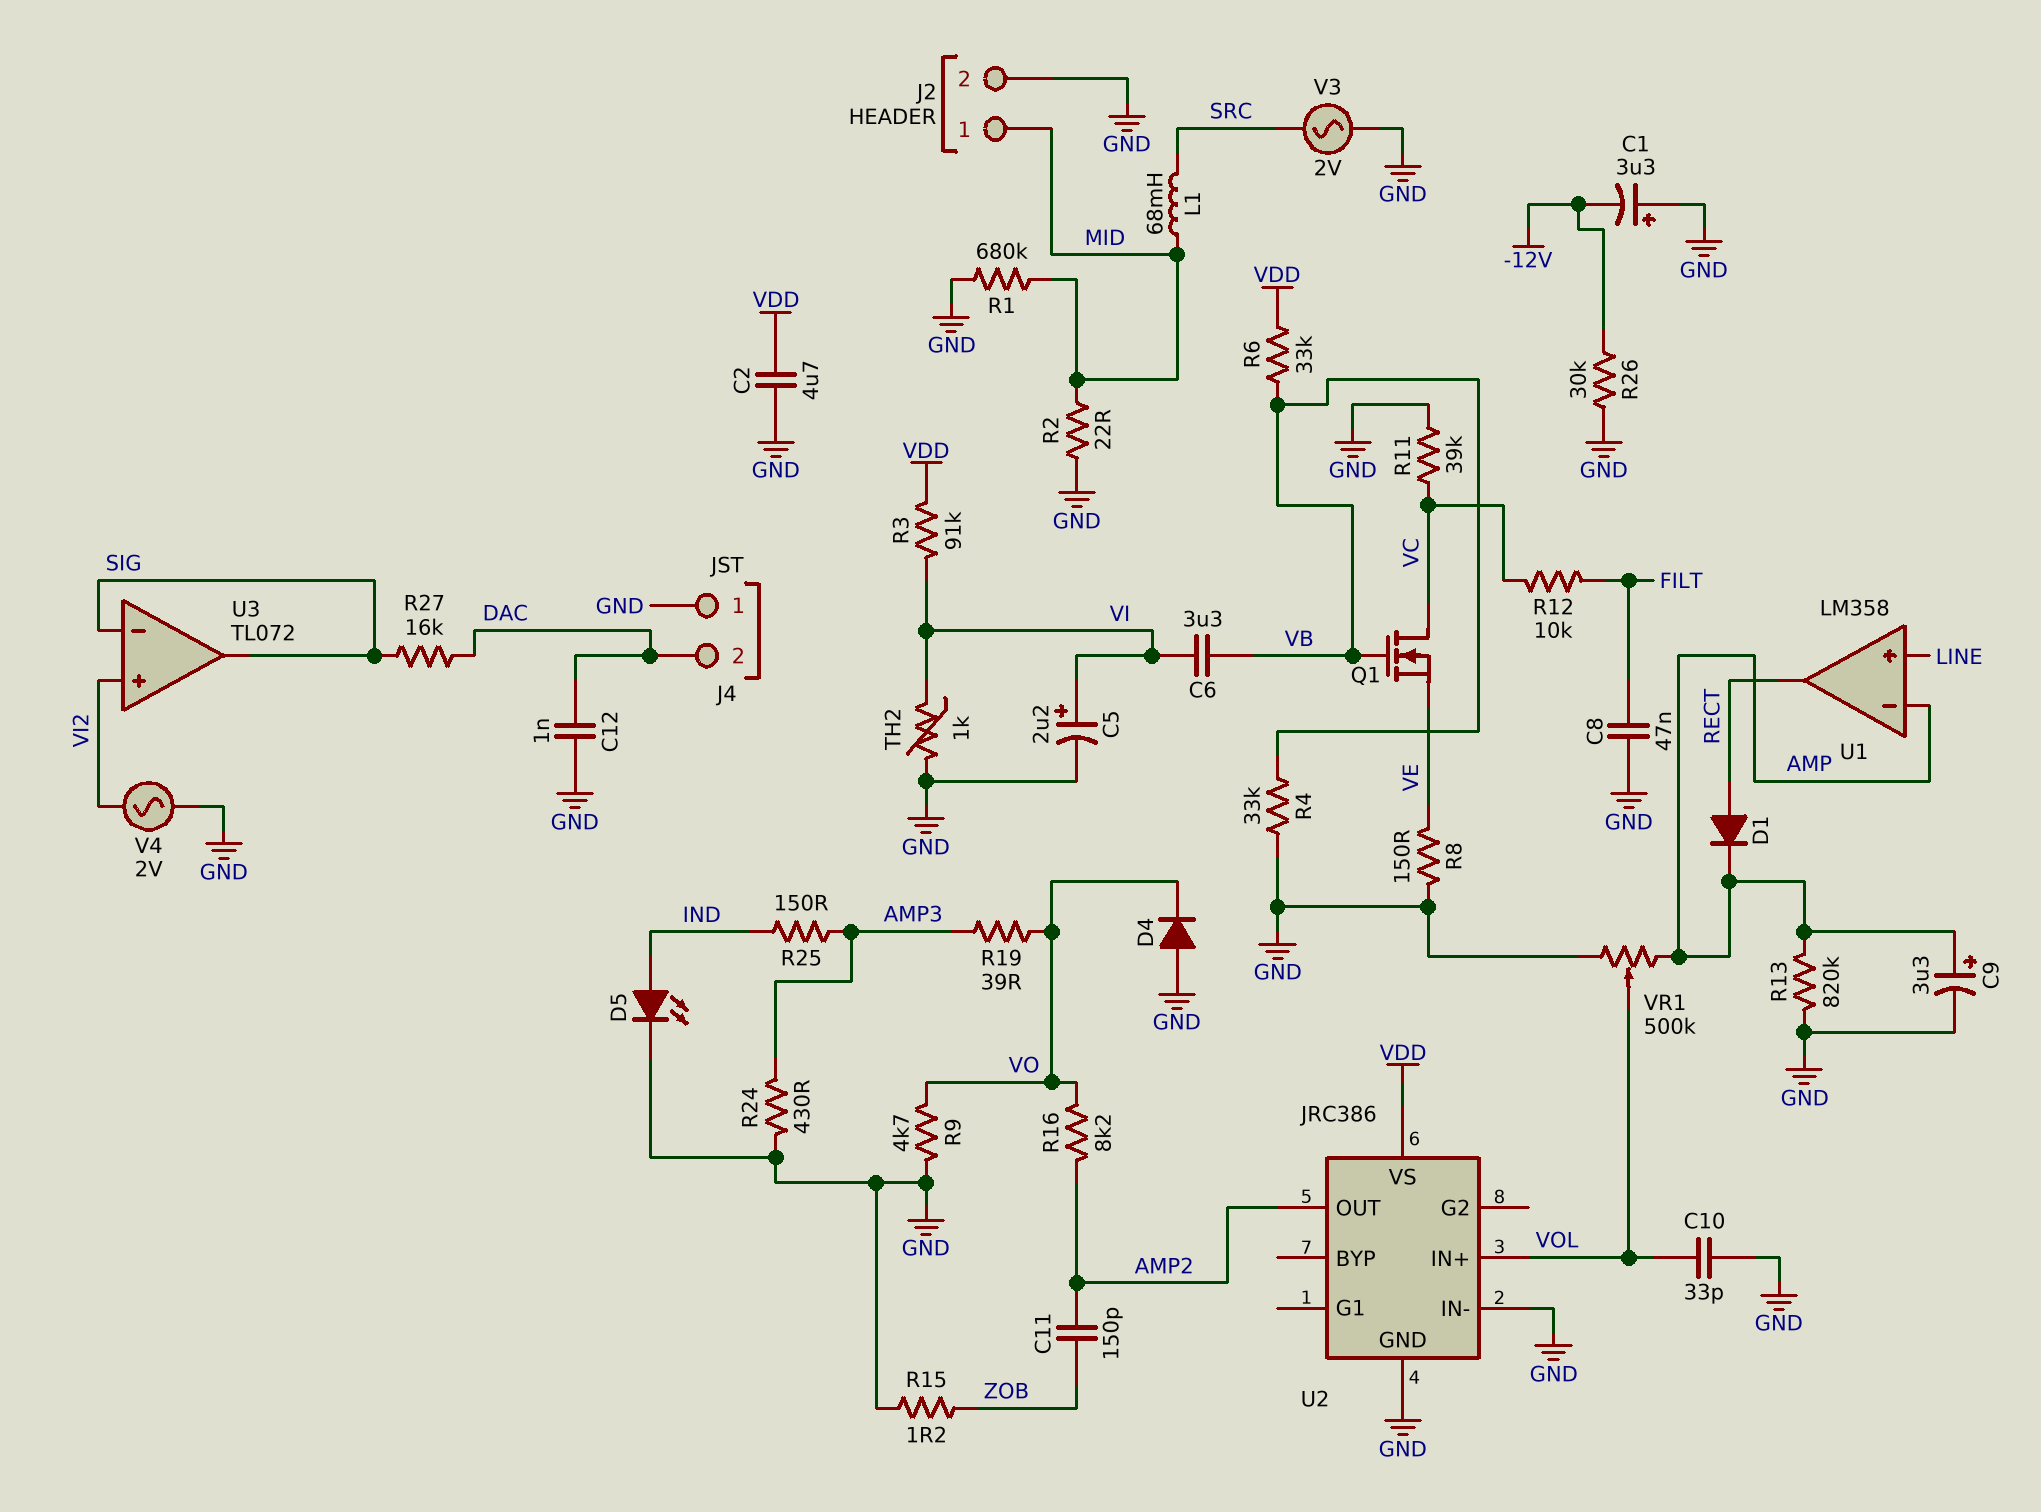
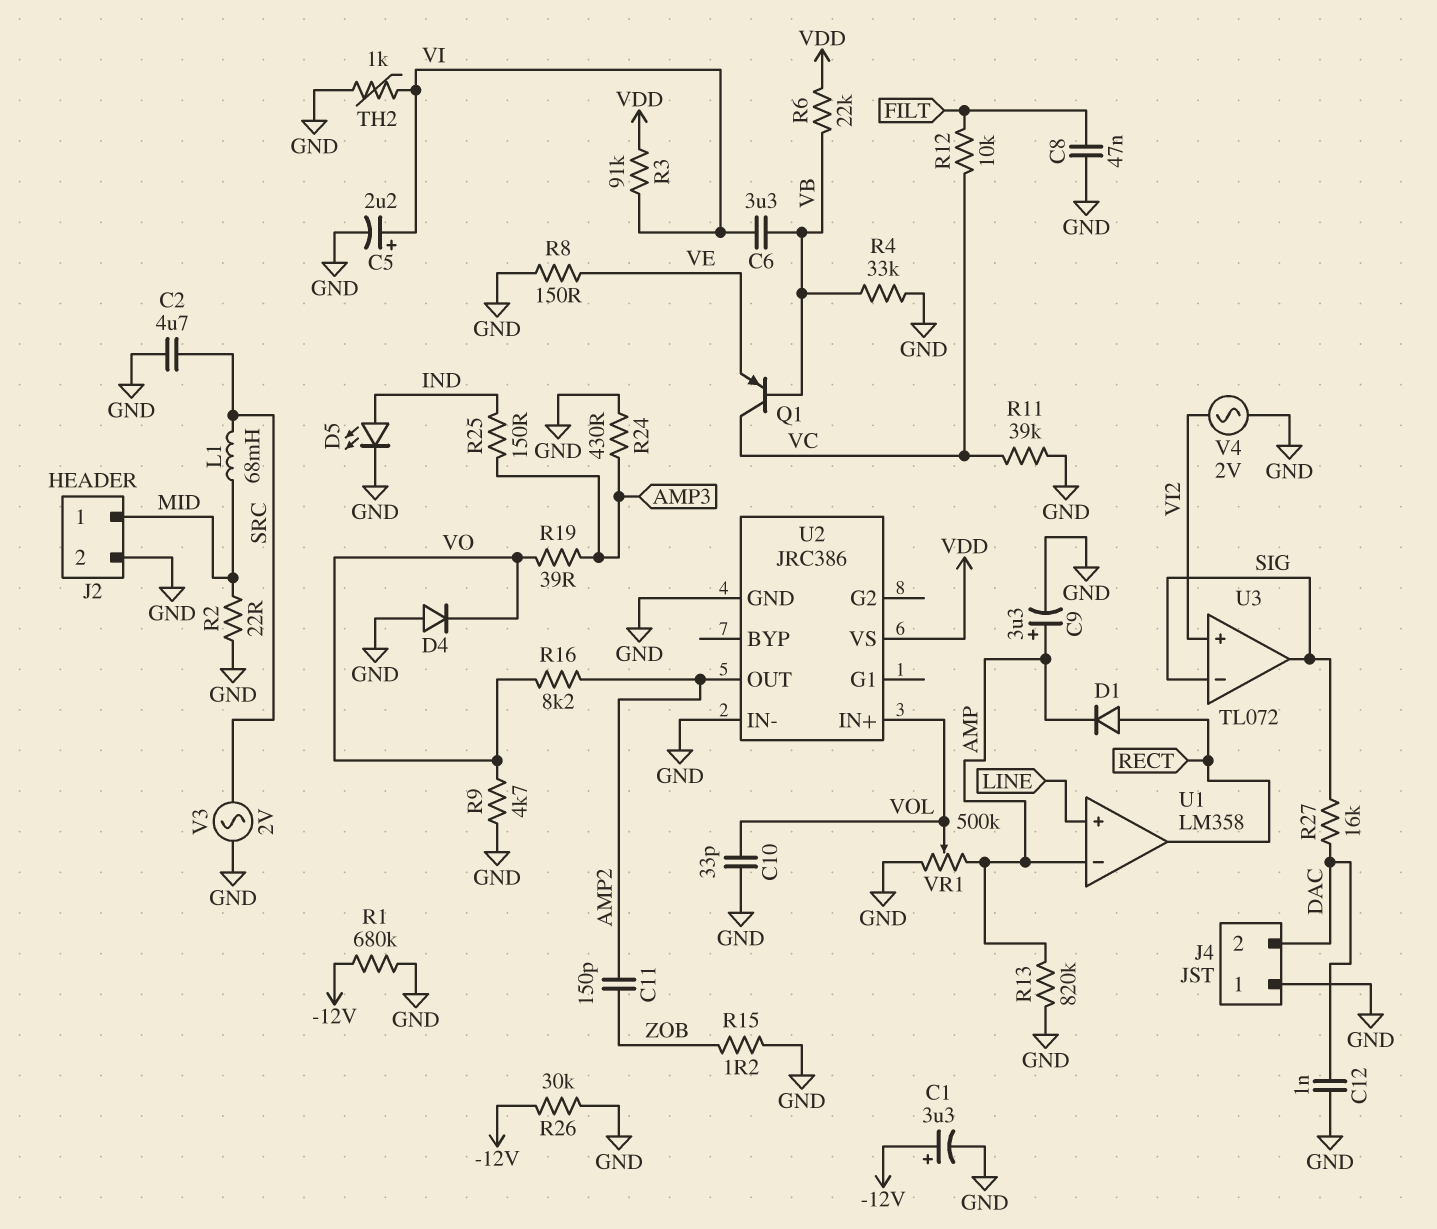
C1: 3.3uF (plus GND, minus -12V) -> 3.3uF (plus -12V, minus GND)
C2: 4.7uF (GND, VDD) -> 4.7uF (GND, SRC)
Q1: NMOS (G VB, D VC, S VE) -> PNP (B VB, C VC, E VE)
R1: 680k (GND, MID) -> 680k (-12V, GND)
R6: 33k (VB, VDD) -> 22k (VB, VDD)

